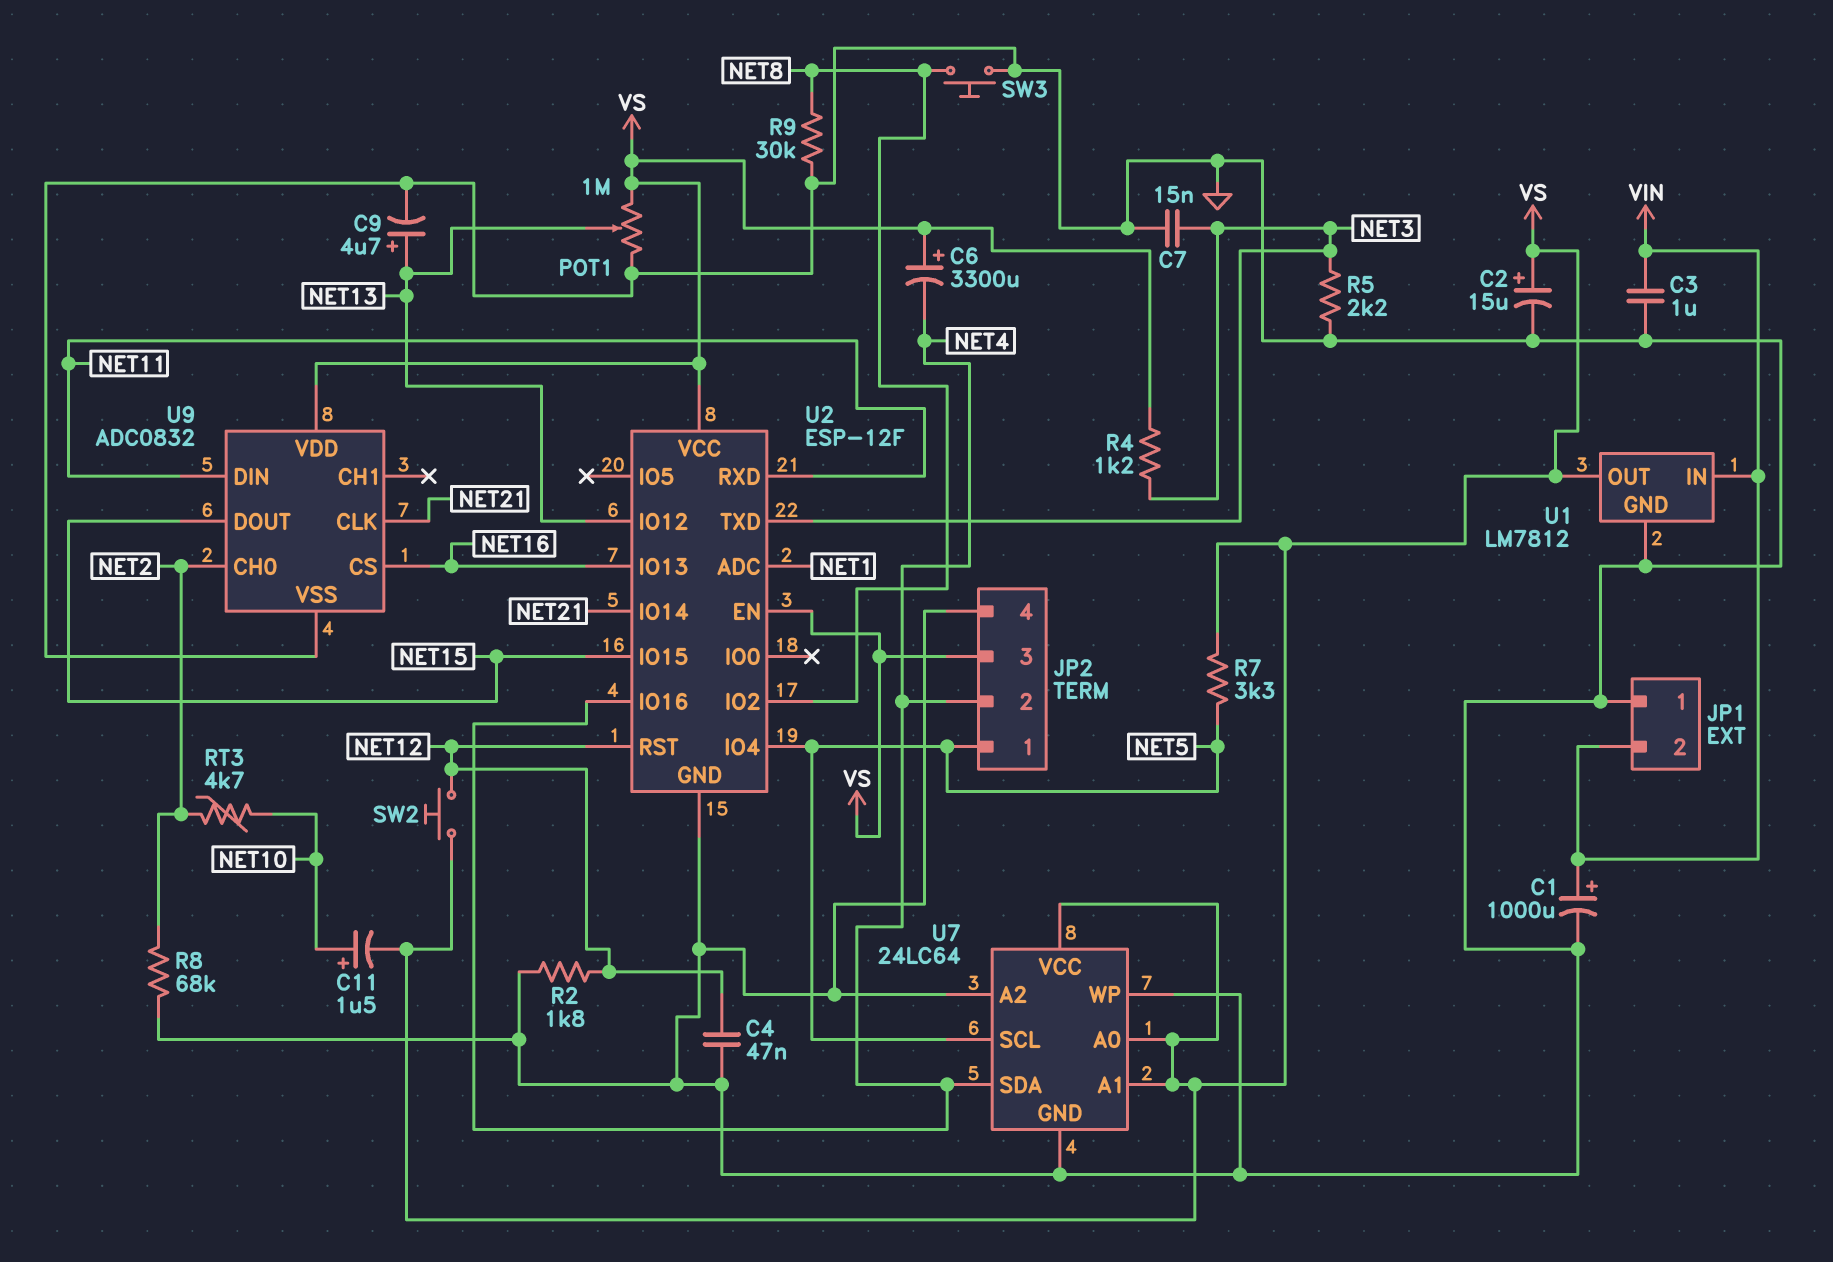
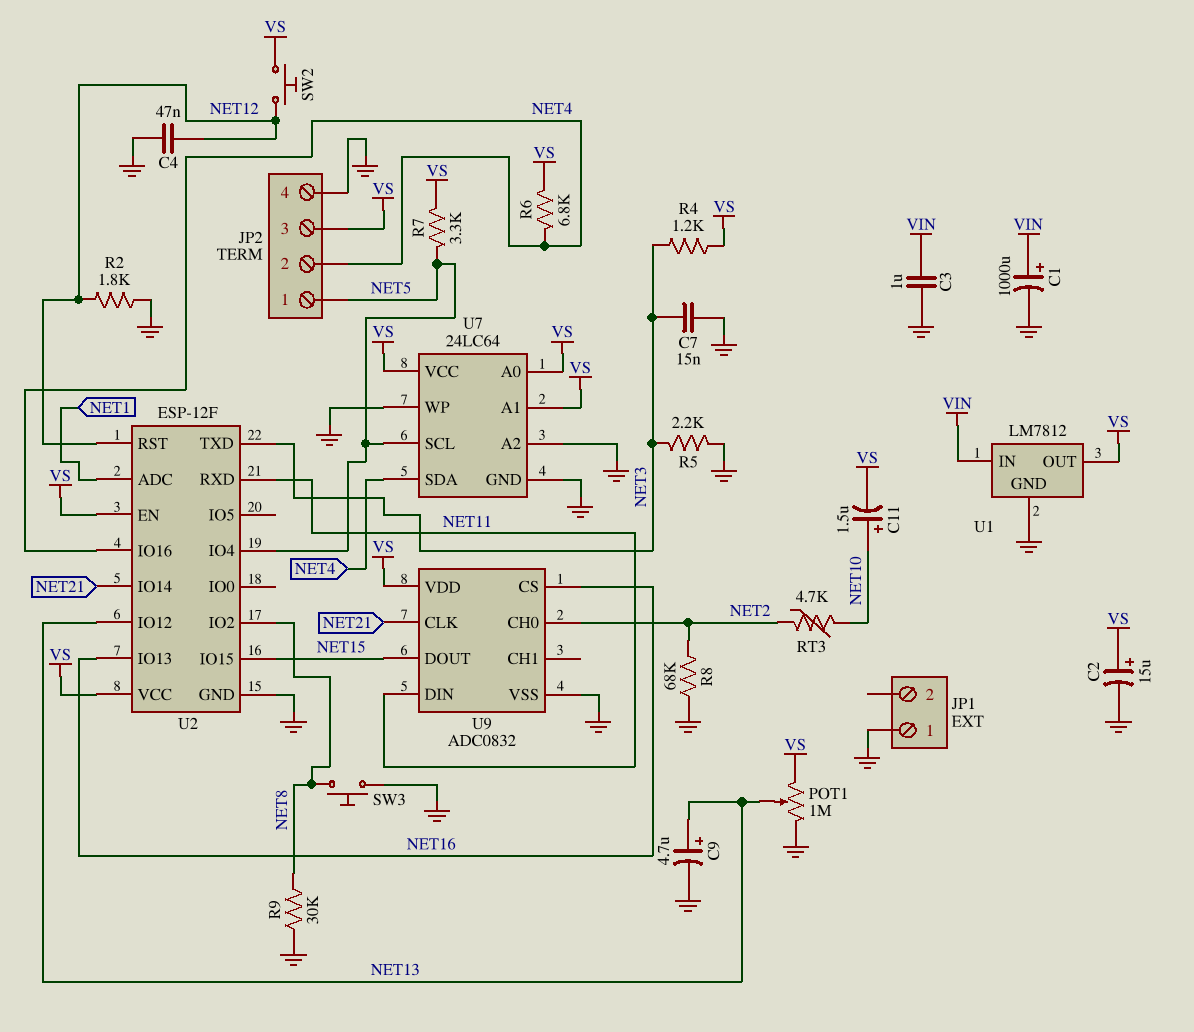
C6: 3300uF (plus VS, minus NET4) -> none
JP1 pin 2: VIN -> none
R6: none -> 6.8k (NET4, VS)

